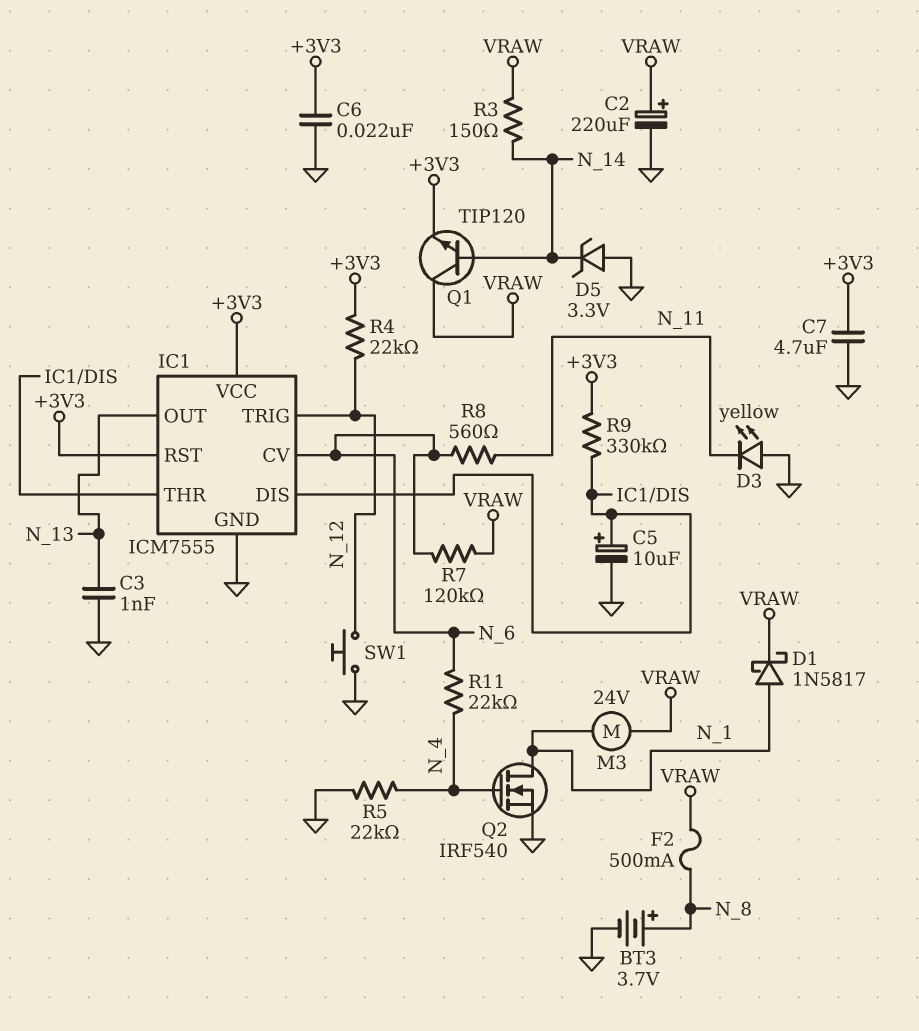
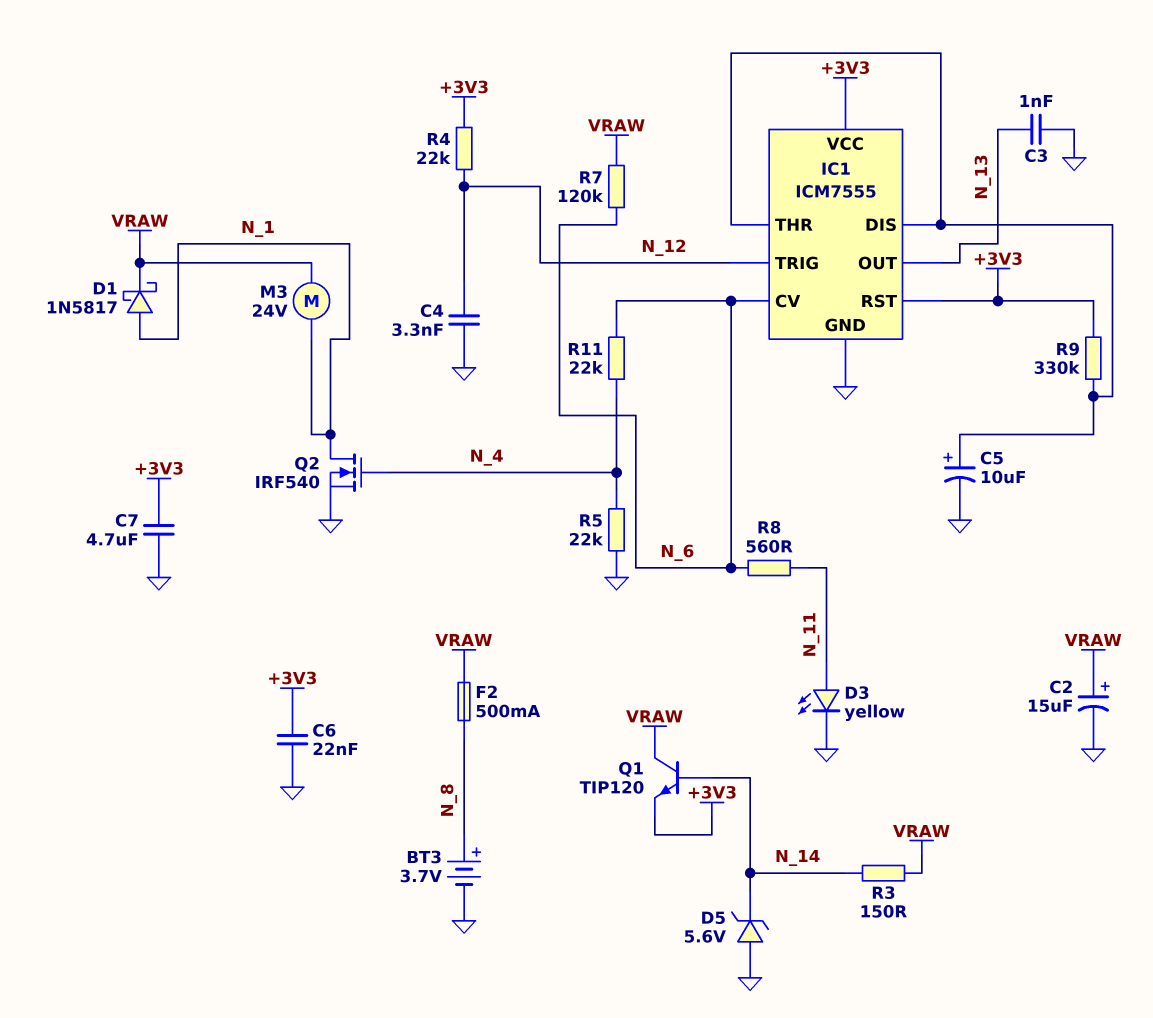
C2: 220uF (plus VRAW, minus GND) -> 15uF (plus VRAW, minus GND)
C4: none -> 3.3nF (GND, N_12)
D3: LED yellow (A GND, K N_11) -> LED yellow (A N_11, K GND)
D5: zener 3.3V (A GND, K N_14) -> zener 5.6V (A GND, K N_14)
SW1: button (GND, N_12) -> none

